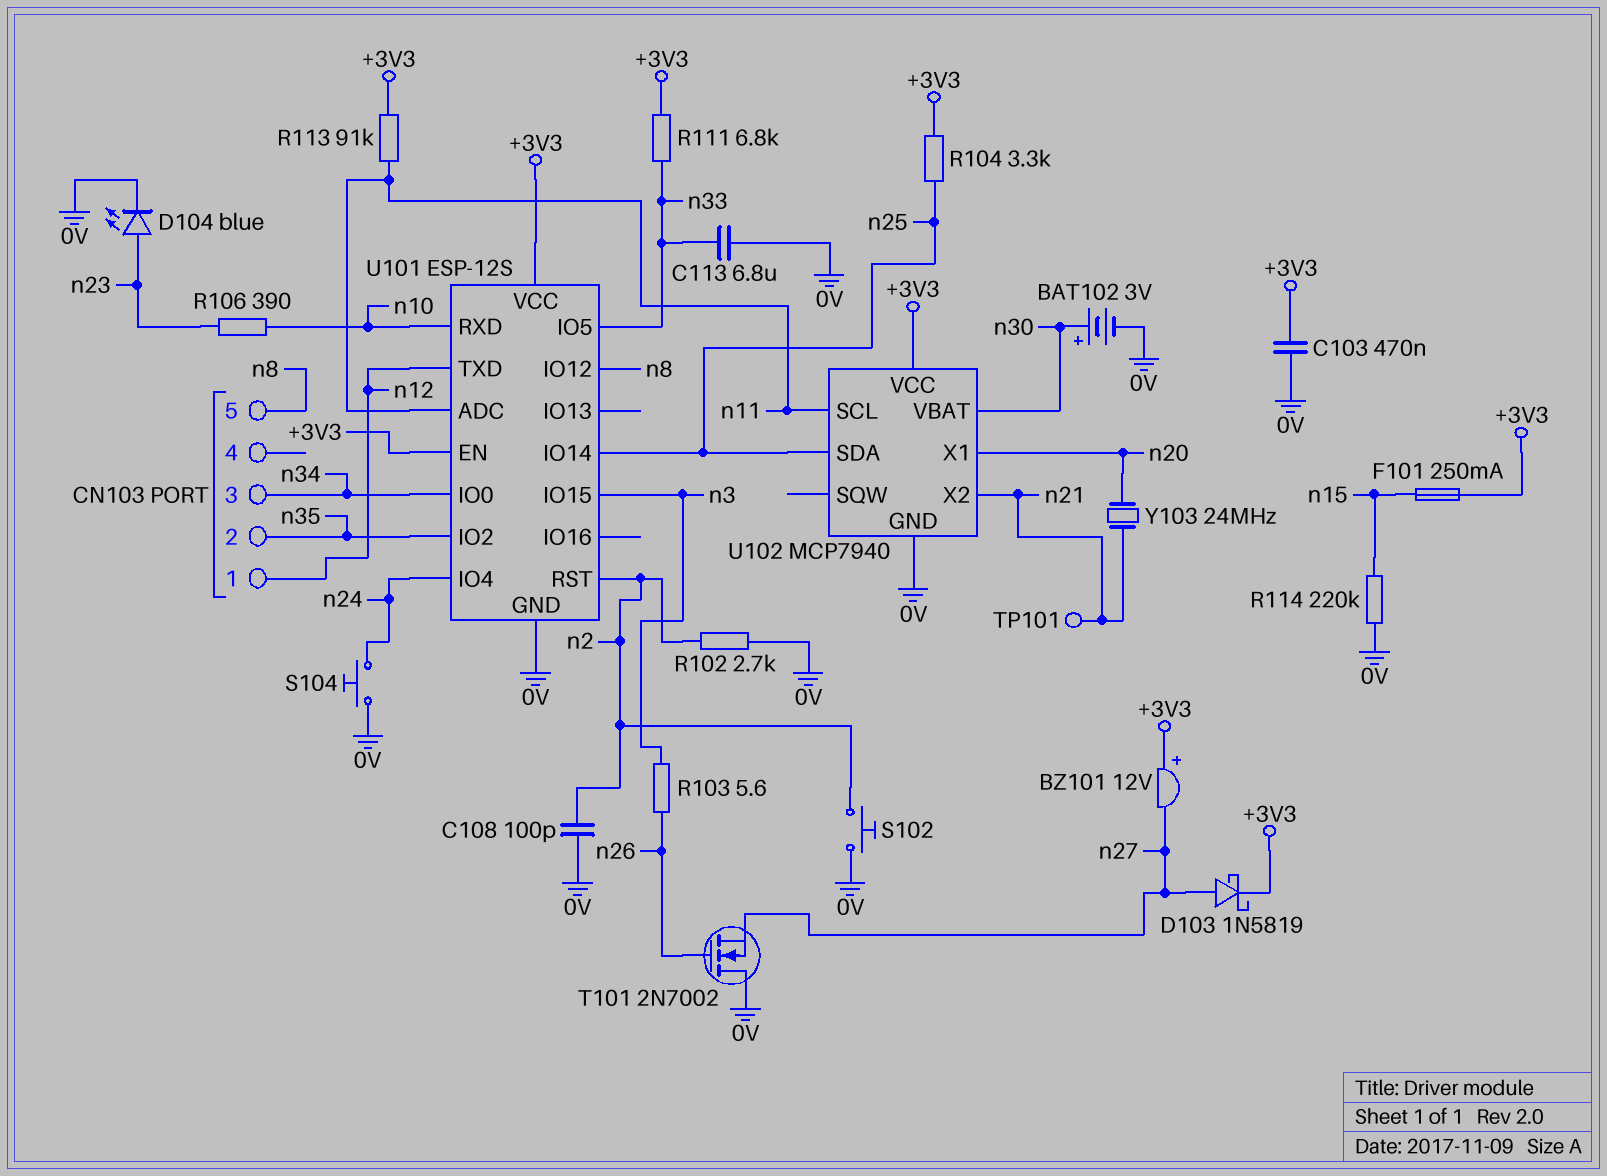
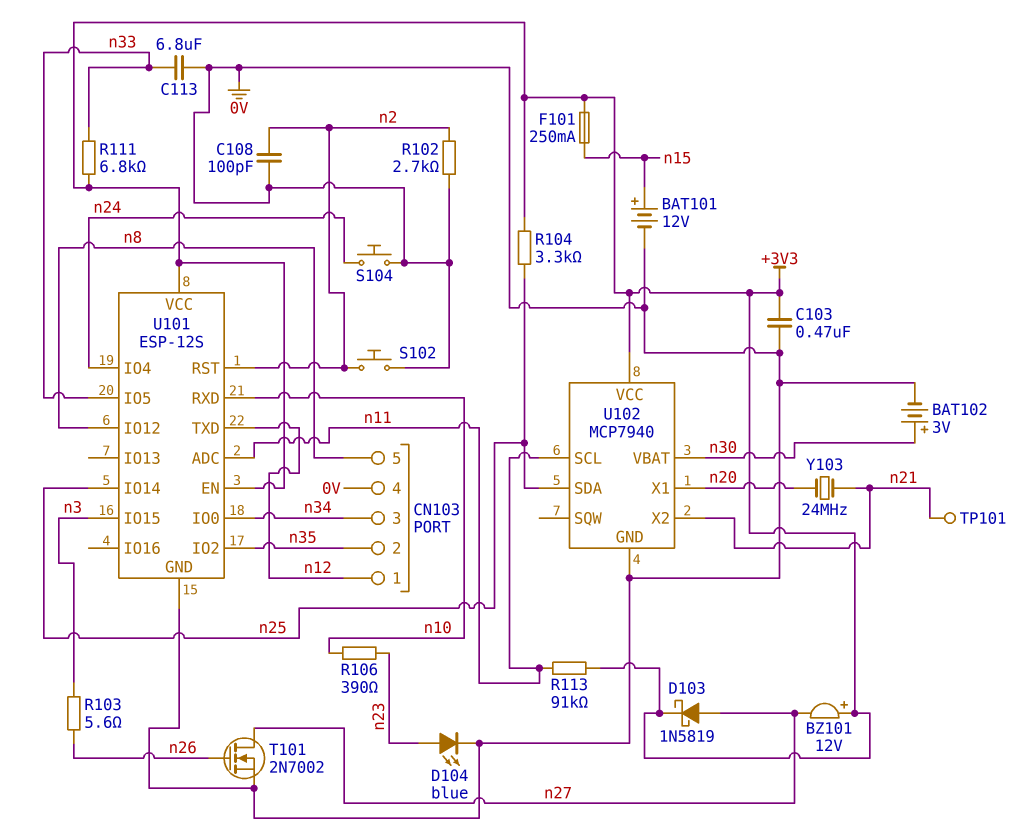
BAT101: none -> 12V (plus n15, minus 0V)
CN103 pin 4: none -> 0V
R114: 220k (0V, n15) -> none
T101: NMOS 2N7002 (G n26, D 0V, S n27) -> NMOS 2N7002 (G n26, D n27, S 0V)

